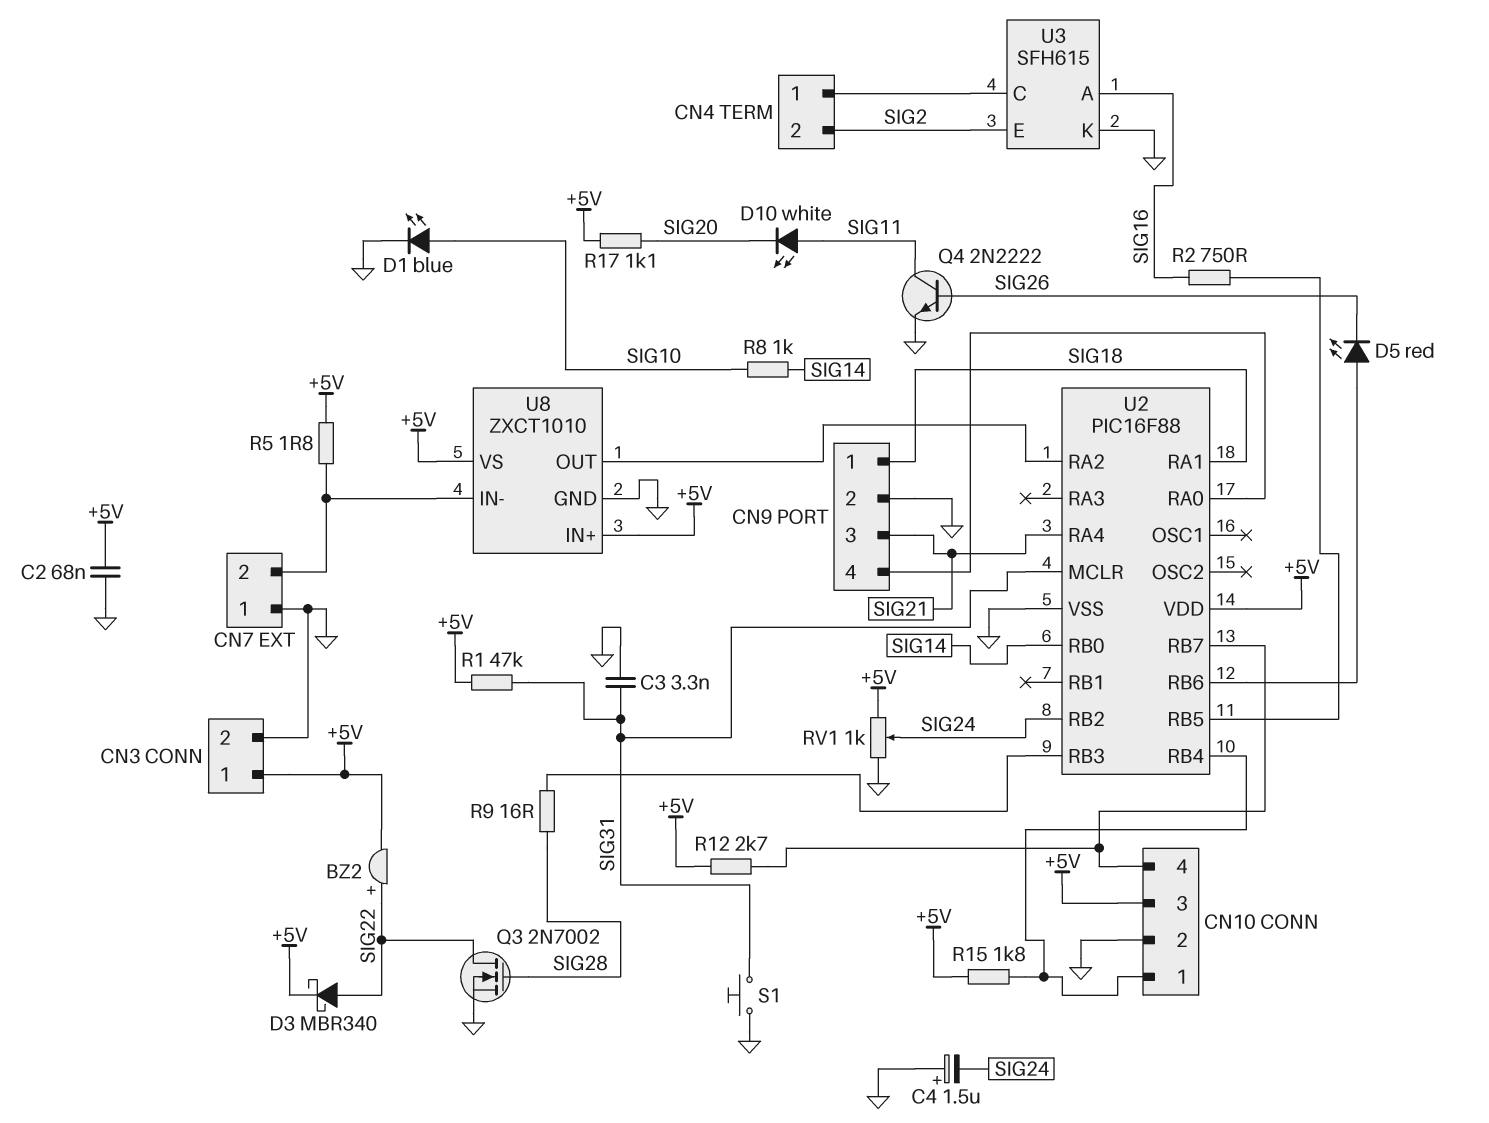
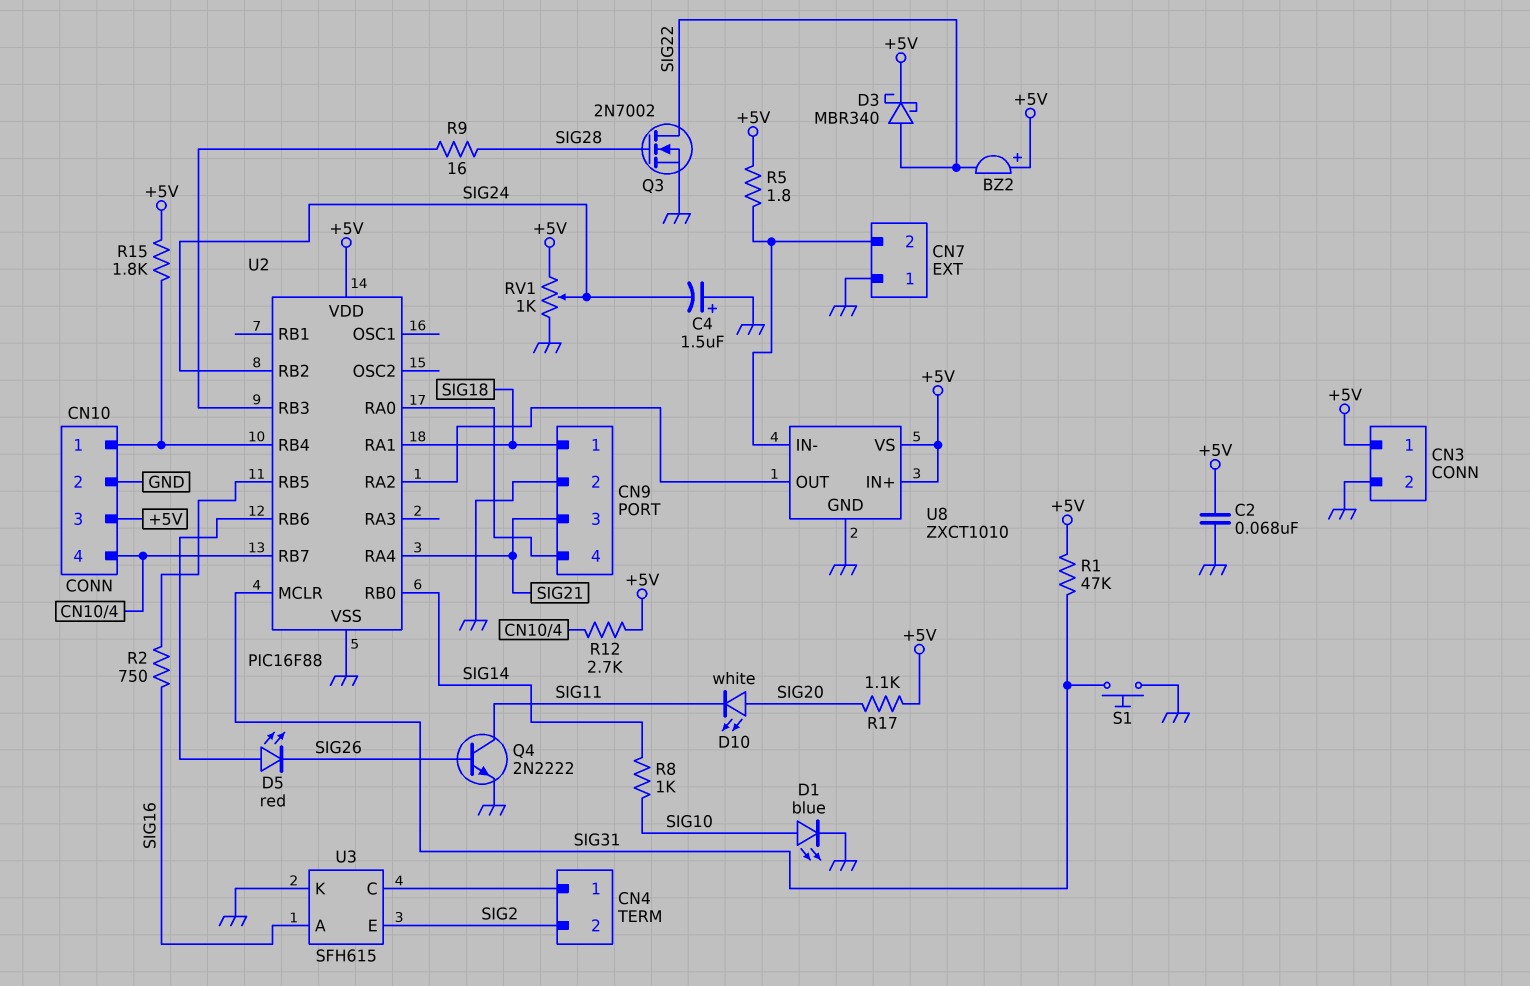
BZ2: buzzer (plus SIG22, minus +5V) -> buzzer (plus +5V, minus SIG22)
C3: 3.3nF (GND, SIG31) -> none
D10: LED white (A SIG11, K SIG20) -> LED white (A SIG20, K SIG11)

